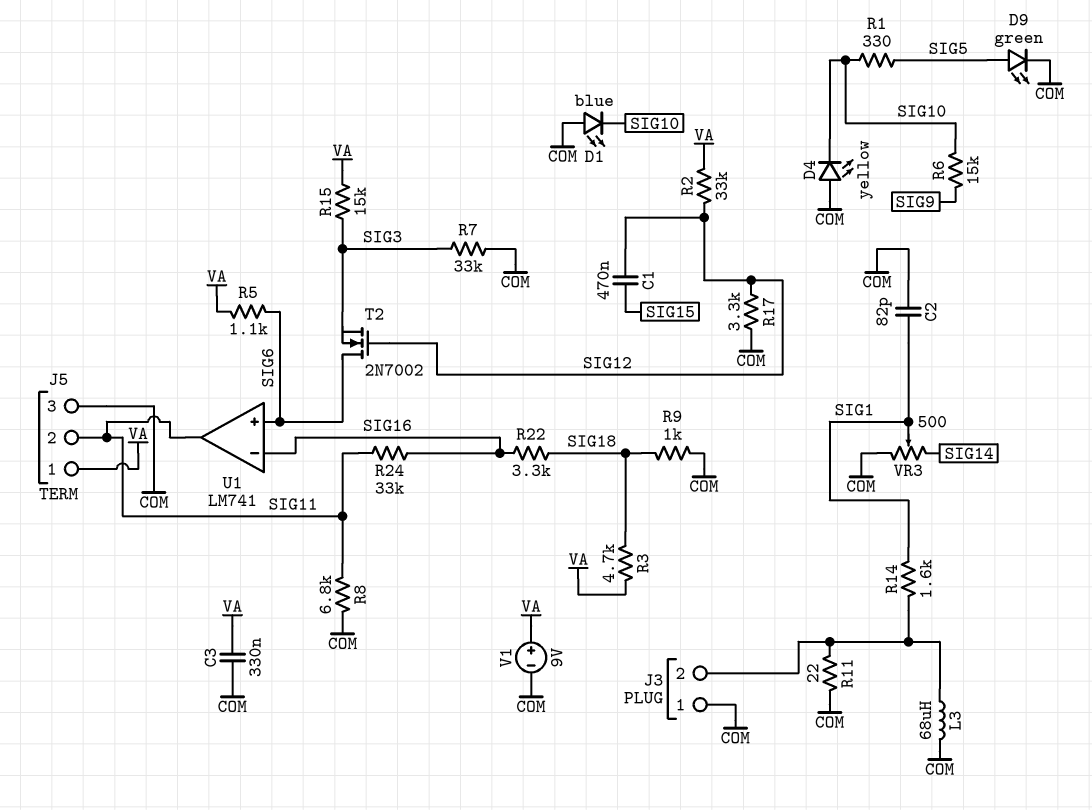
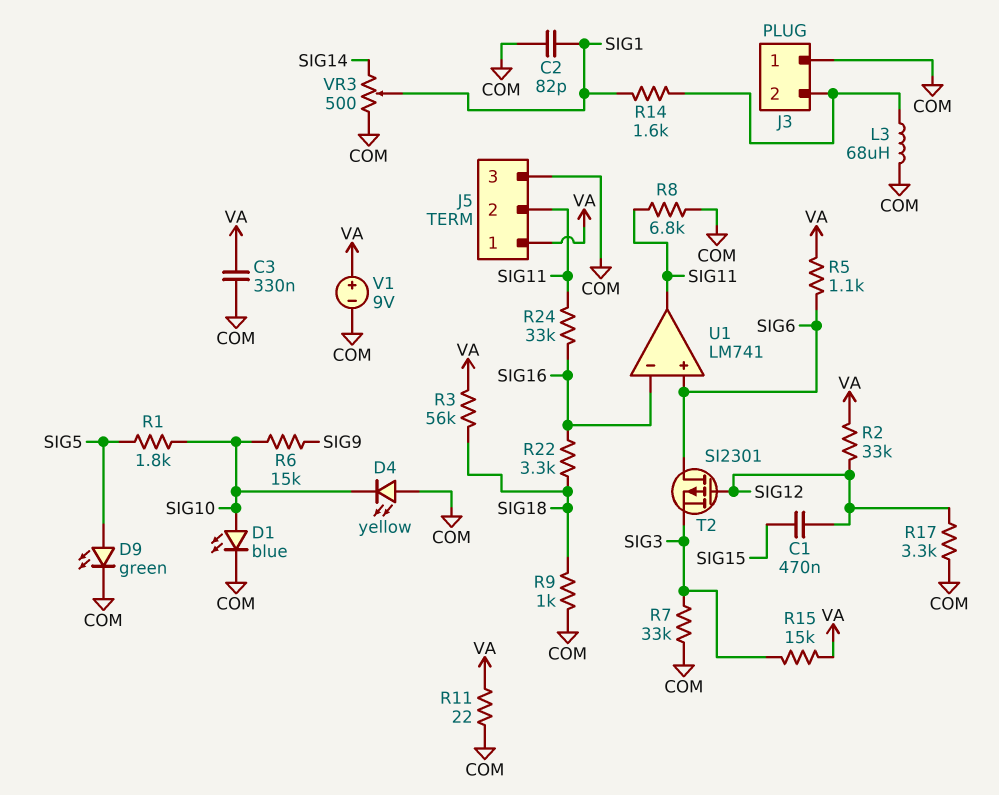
D1: LED blue (A COM, K SIG10) -> LED blue (A SIG10, K COM)
R1: 330 (SIG5, SIG10) -> 1.8k (SIG5, SIG10)
R3: 4.7k (SIG18, VA) -> 56k (SIG18, VA)
R11: 22 (COM, J3/2) -> 22 (COM, VA)
T2: NMOS 2N7002 (G SIG12, D SIG6, S SIG3) -> PMOS SI2301 (G SIG12, D SIG6, S SIG3)

